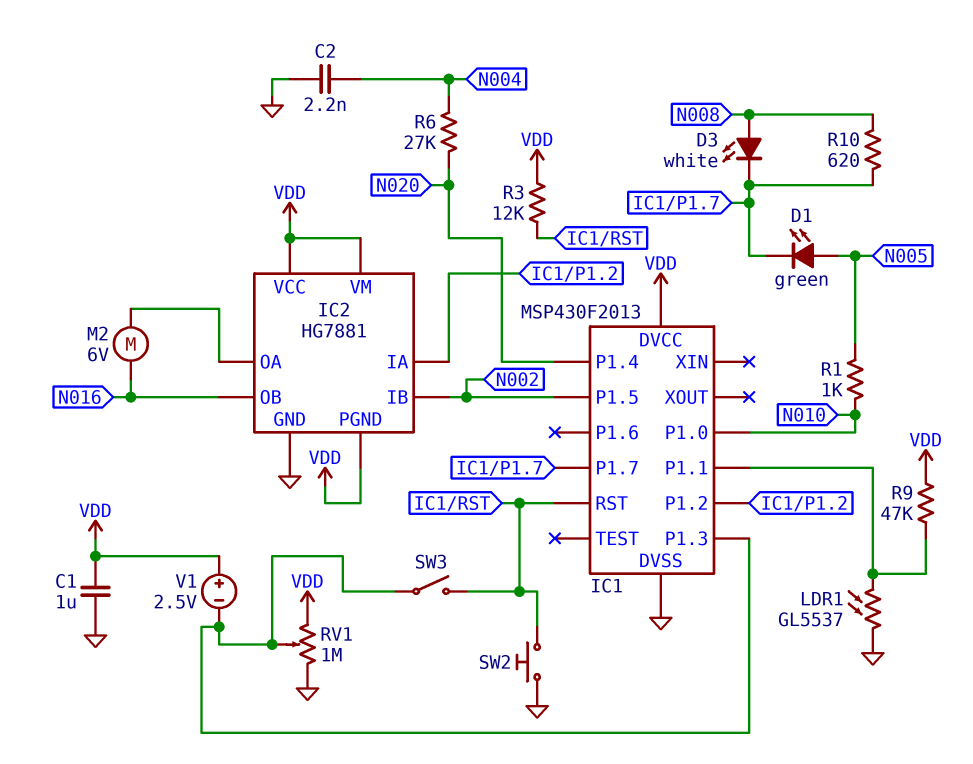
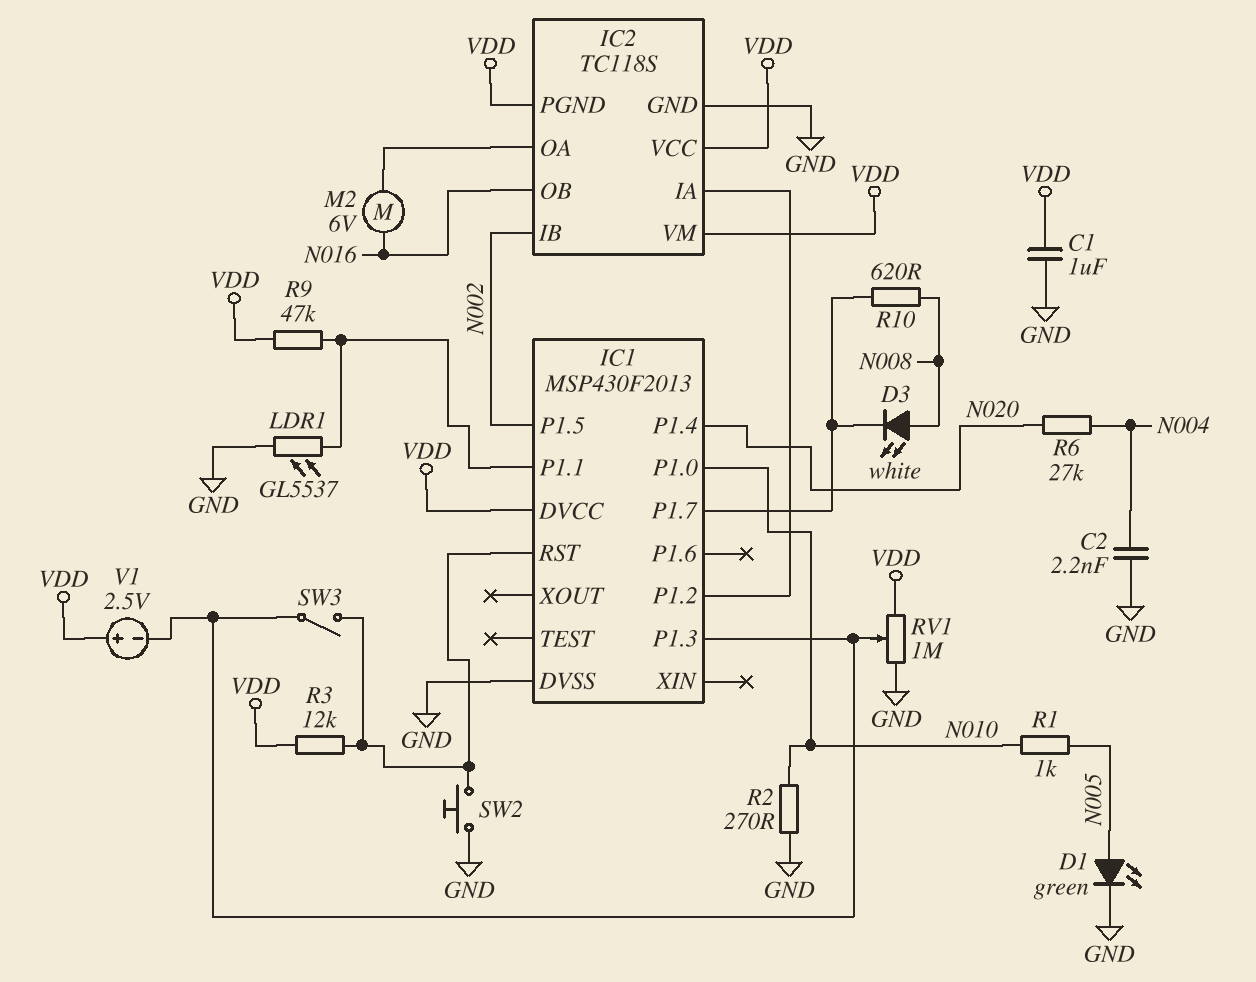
D1: LED green (A N005, K IC1/P1.7) -> LED green (A N005, K GND)
IC2: HG7881 -> TC118S
R2: none -> 270 (GND, N010)

